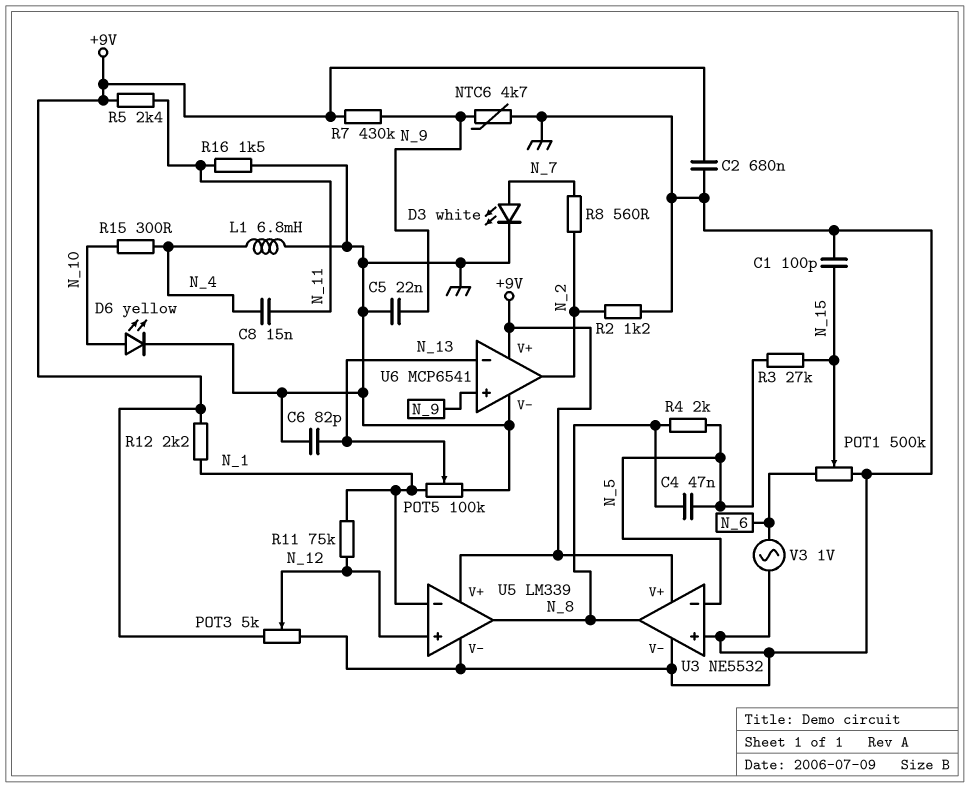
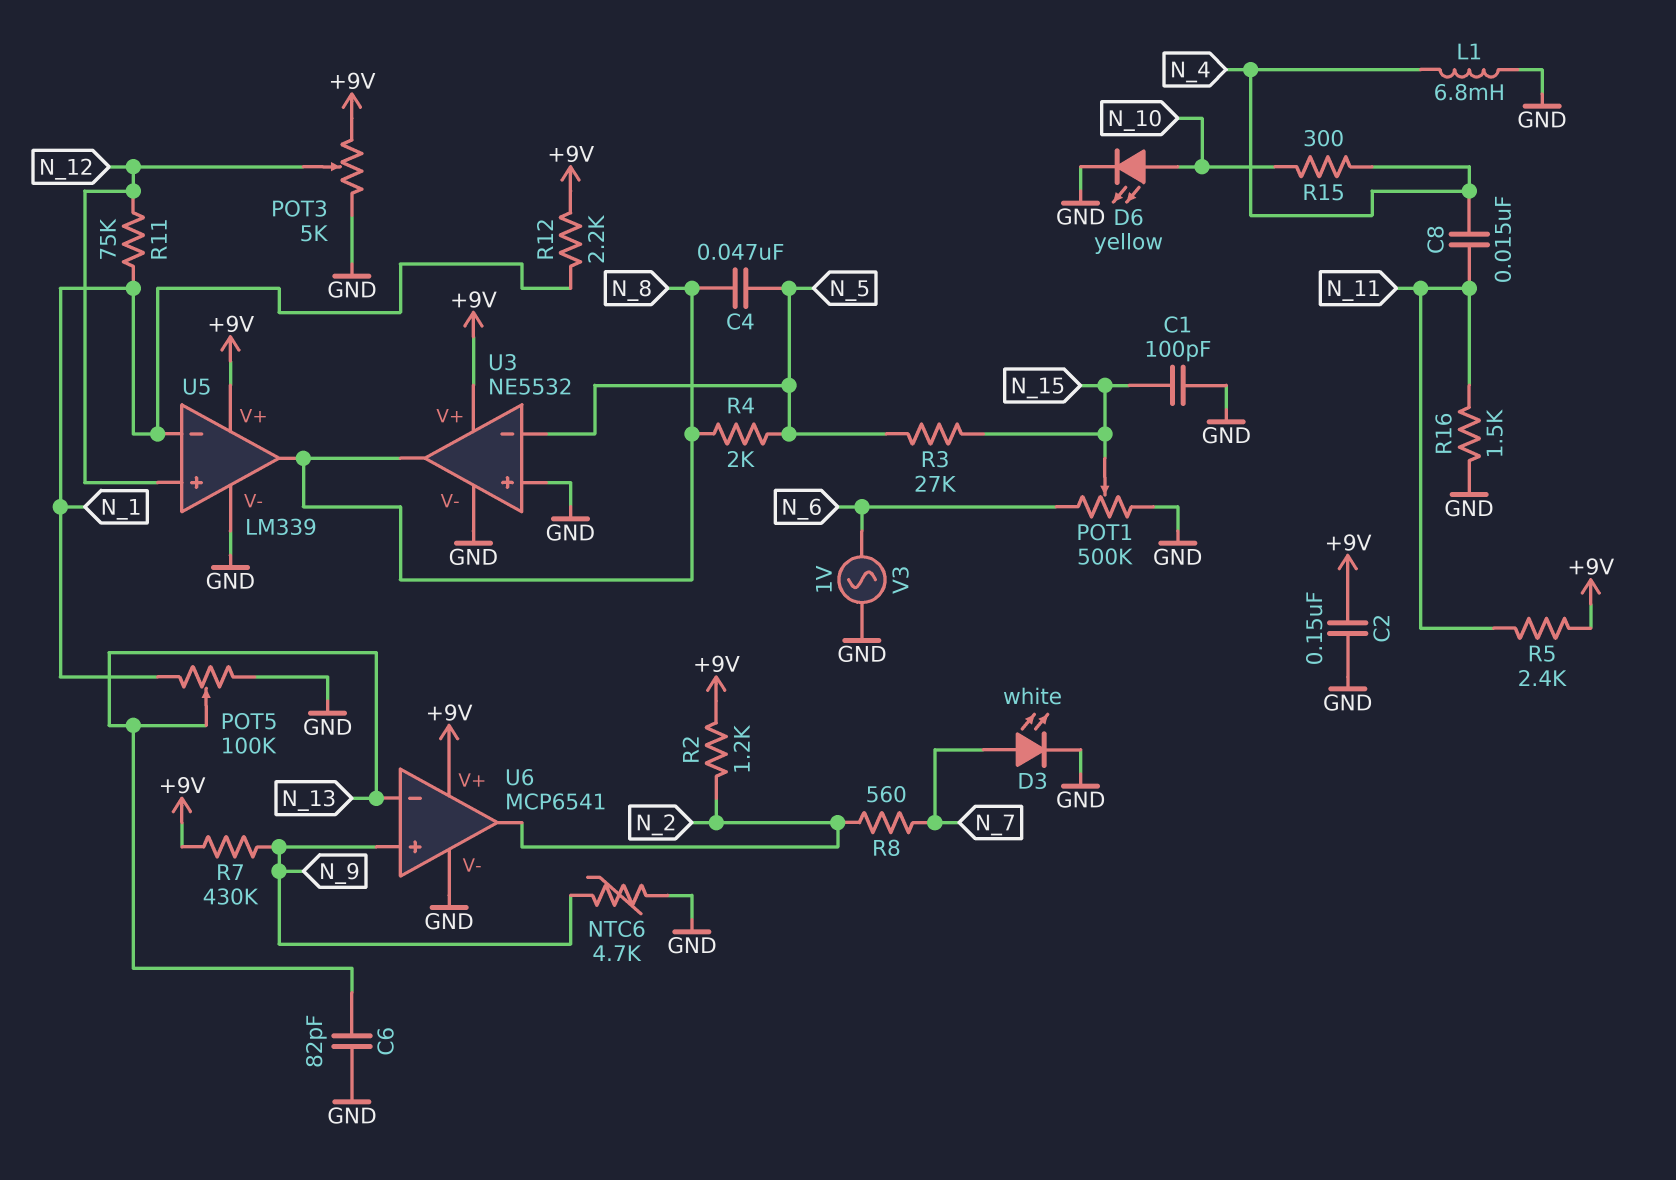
C2: 680nF (+9V, GND) -> 150nF (+9V, GND)
C5: 22nF (GND, N_9) -> none
R2: 1.2k (GND, N_2) -> 1.2k (+9V, N_2)

